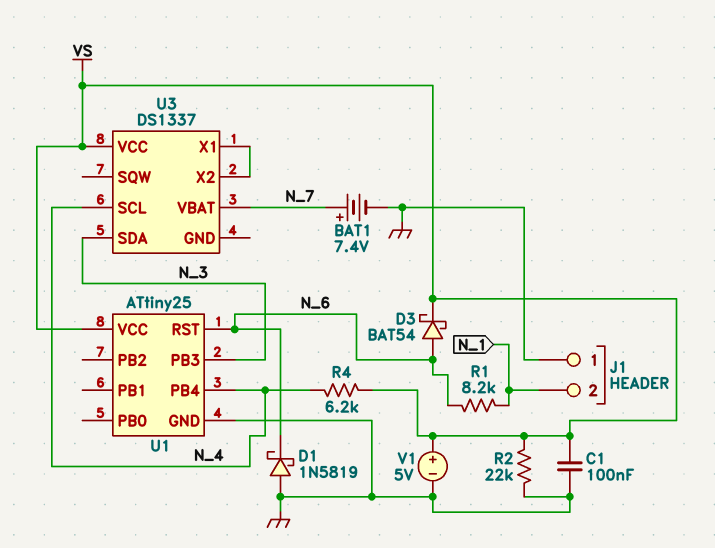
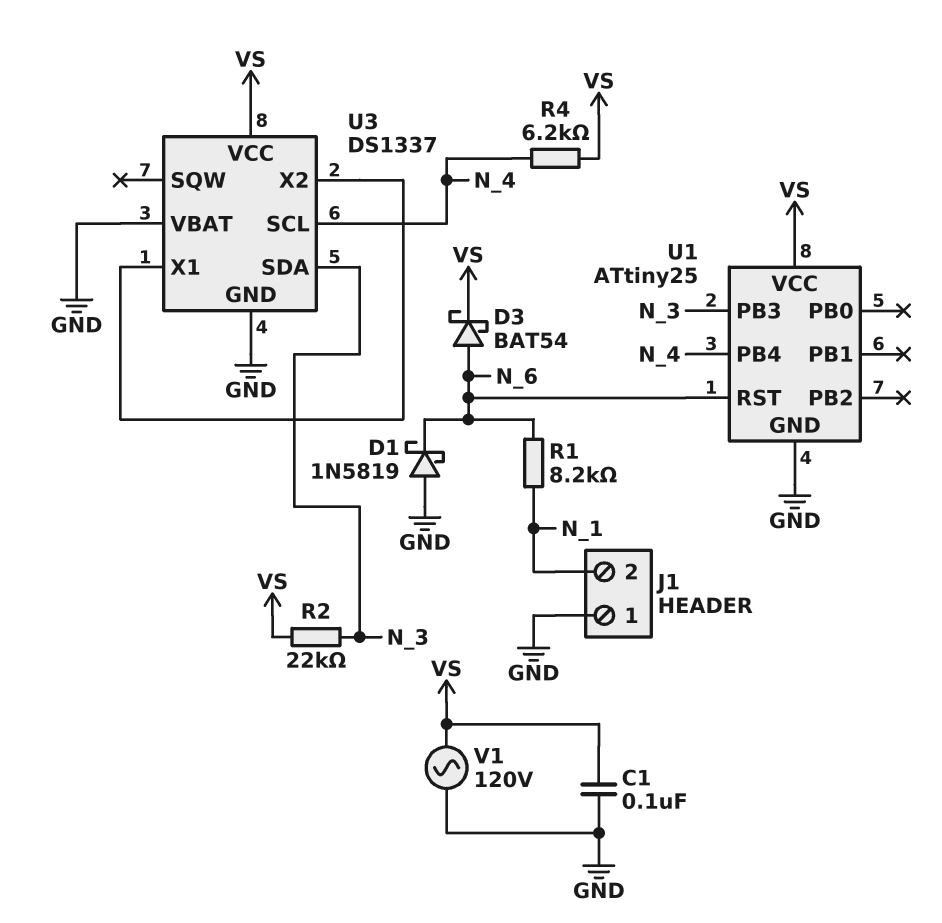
BAT1: 7.4V (plus N_7, minus GND) -> none
R2: 22k (GND, VS) -> 22k (N_3, VS)
U3 pin GND: none -> GND
U3 pin VBAT: N_7 -> GND
V1: 5V (plus VS, minus GND) -> AC 120V (GND, VS)

